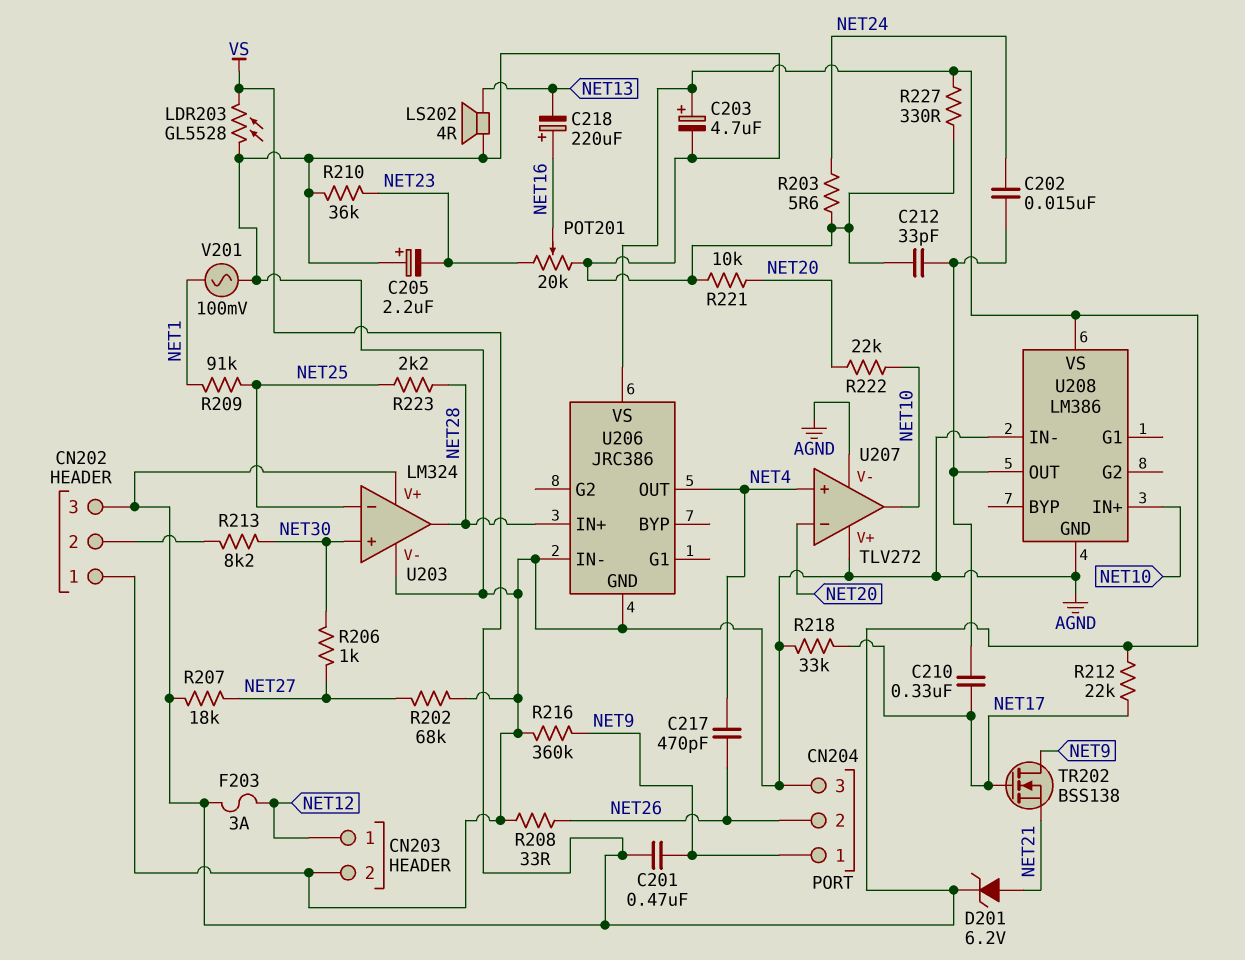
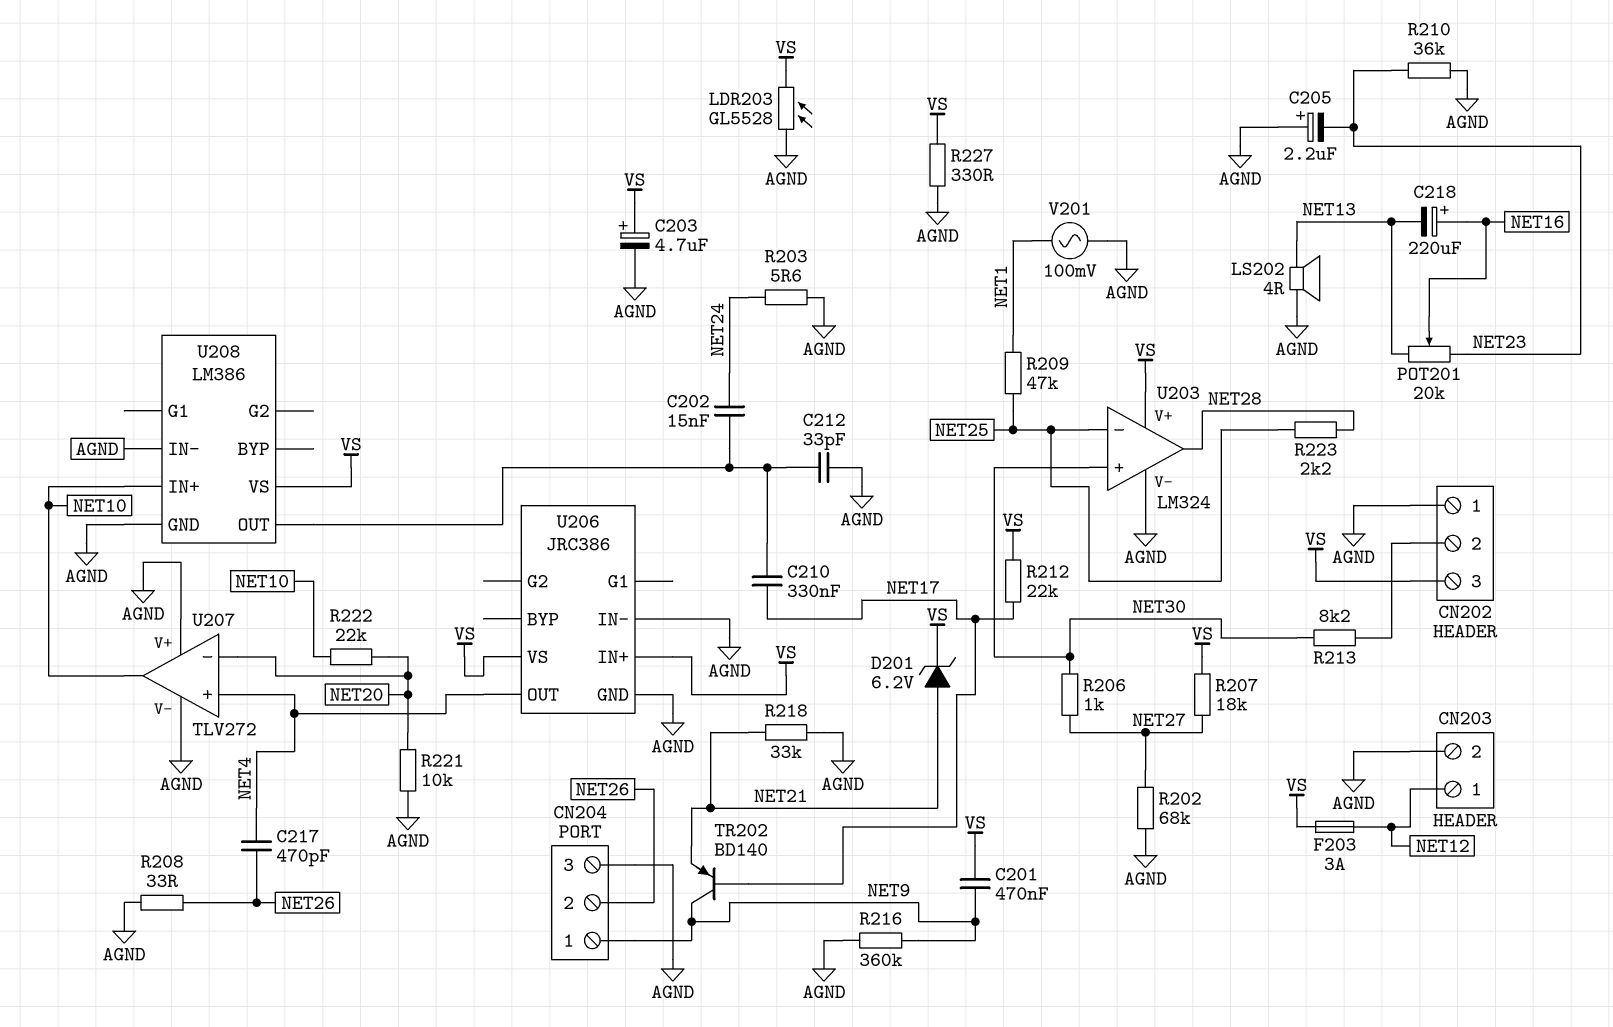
POT201: 20k (AGND, NET23, wiper NET16) -> 20k (NET13, NET23, wiper NET16)
R209: 91k (NET1, NET25) -> 47k (NET1, NET25)
R218: 33k (AGND, NET17) -> 33k (AGND, NET21)
TR202: NMOS BSS138 (G NET17, D NET9, S NET21) -> PNP BD140 (B NET17, C NET9, E NET21)
U206 pin IN+: NET28 -> VS

